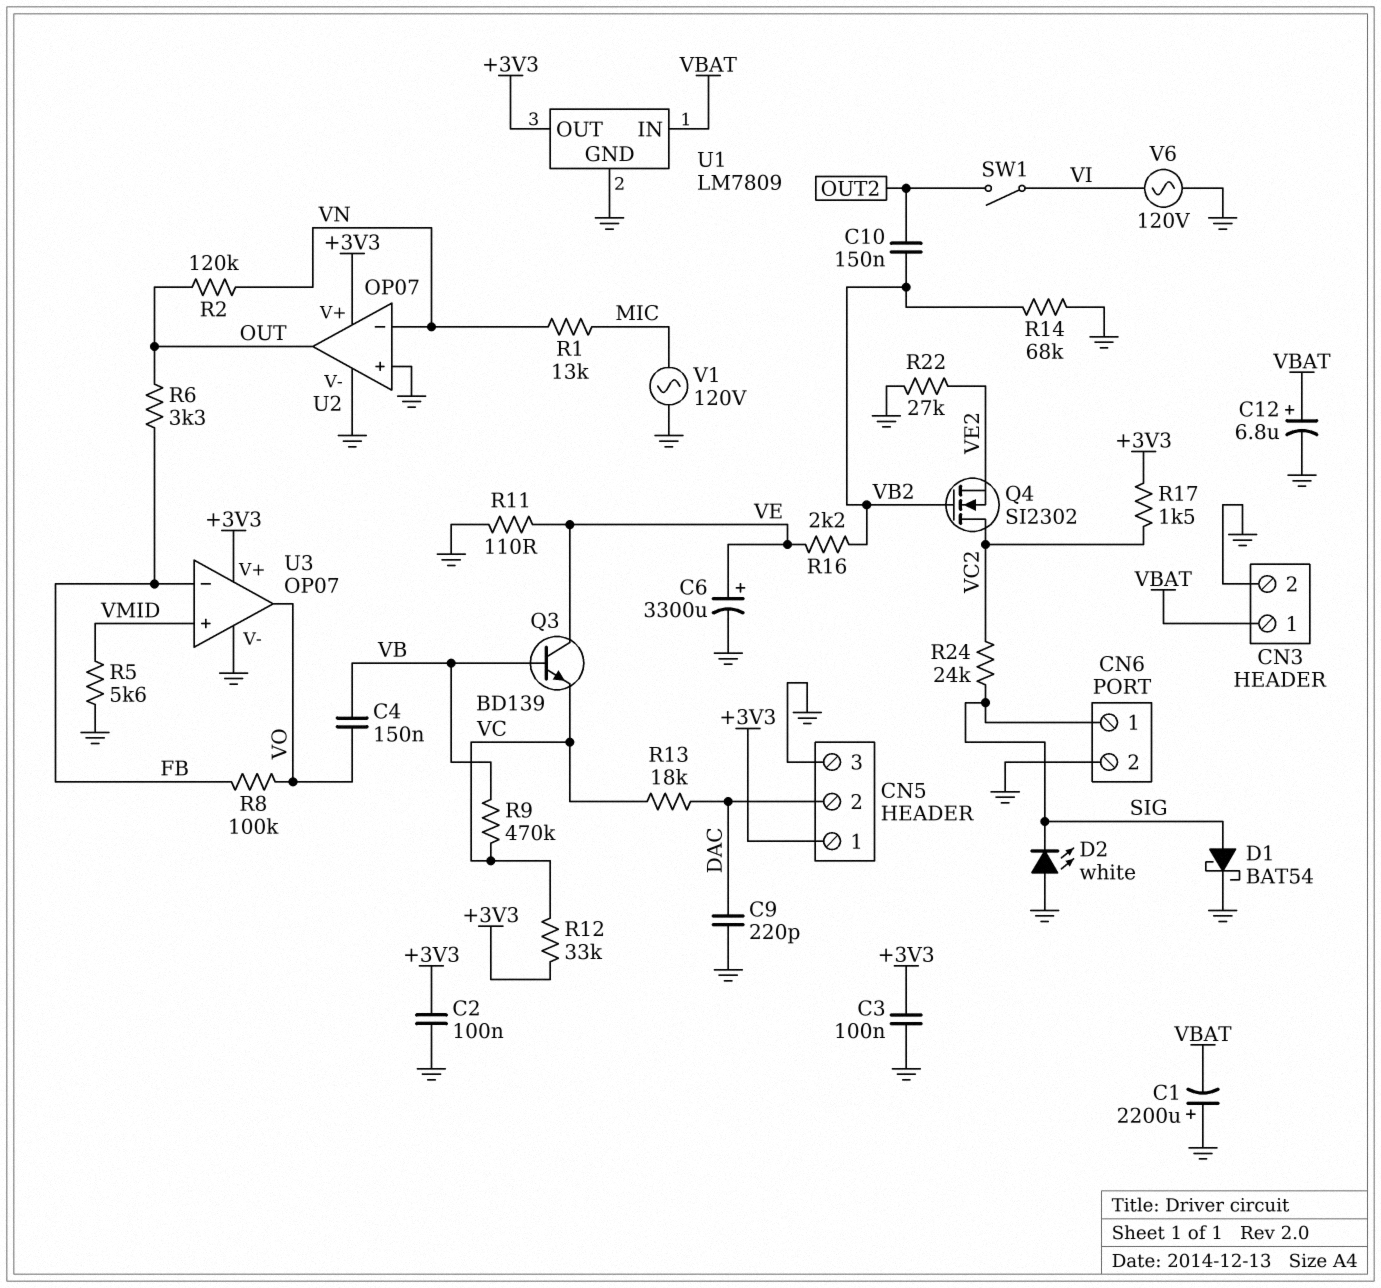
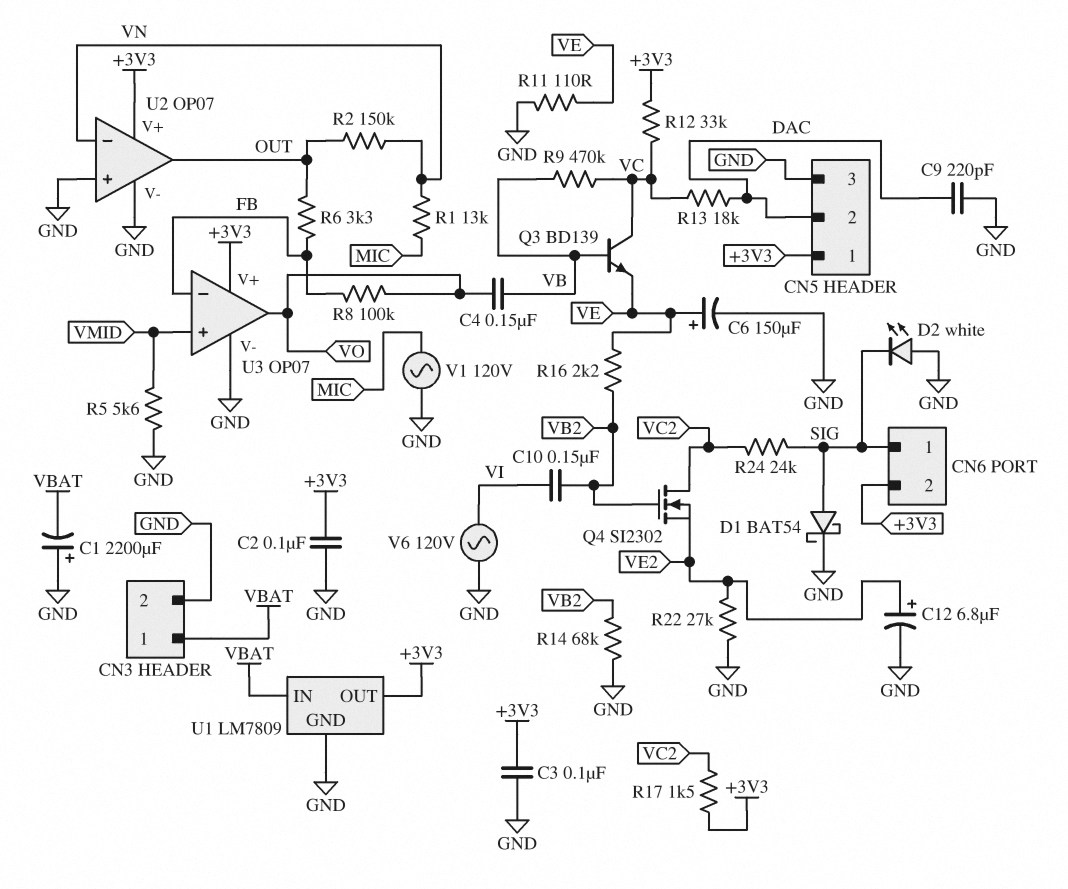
C6: 3300uF (plus VE, minus GND) -> 150uF (plus VE, minus GND)
C10: 150nF (OUT2, VB2) -> 150nF (VB2, VI)
C12: 6.8uF (plus VBAT, minus GND) -> 6.8uF (plus VE2, minus GND)
CN6 pin 2: GND -> +3V3
Q3: NPN BD139 (B VB, C VE, E VC) -> NPN BD139 (B VB, C VC, E VE)
R2: 120k (OUT, VN) -> 150k (OUT, VN)
SW1: switch (OUT2, VI) -> none

